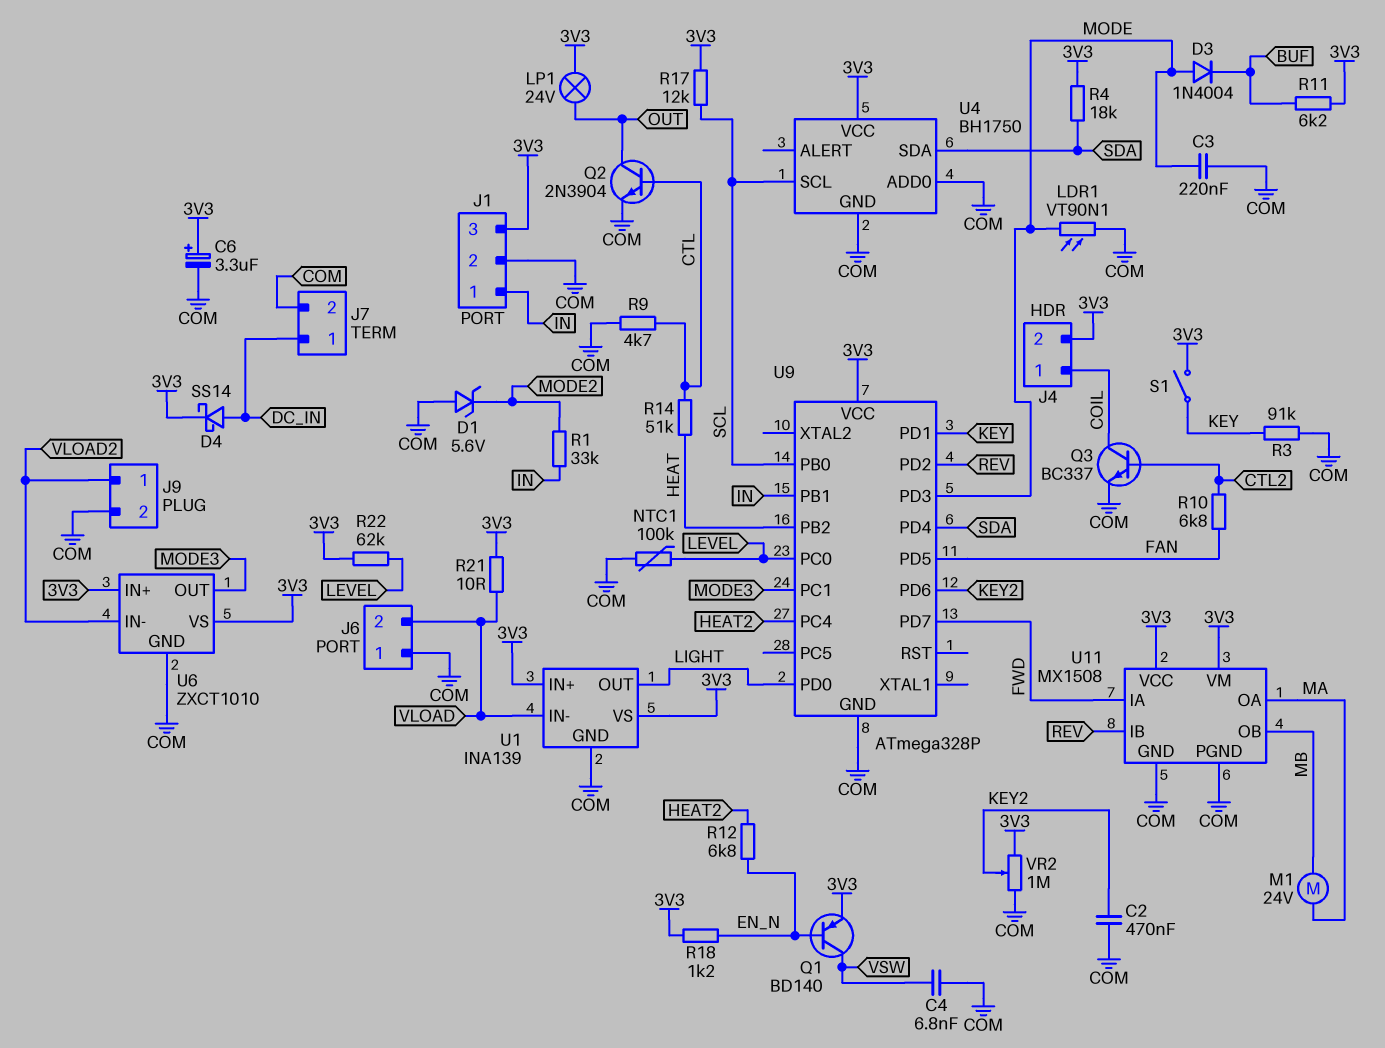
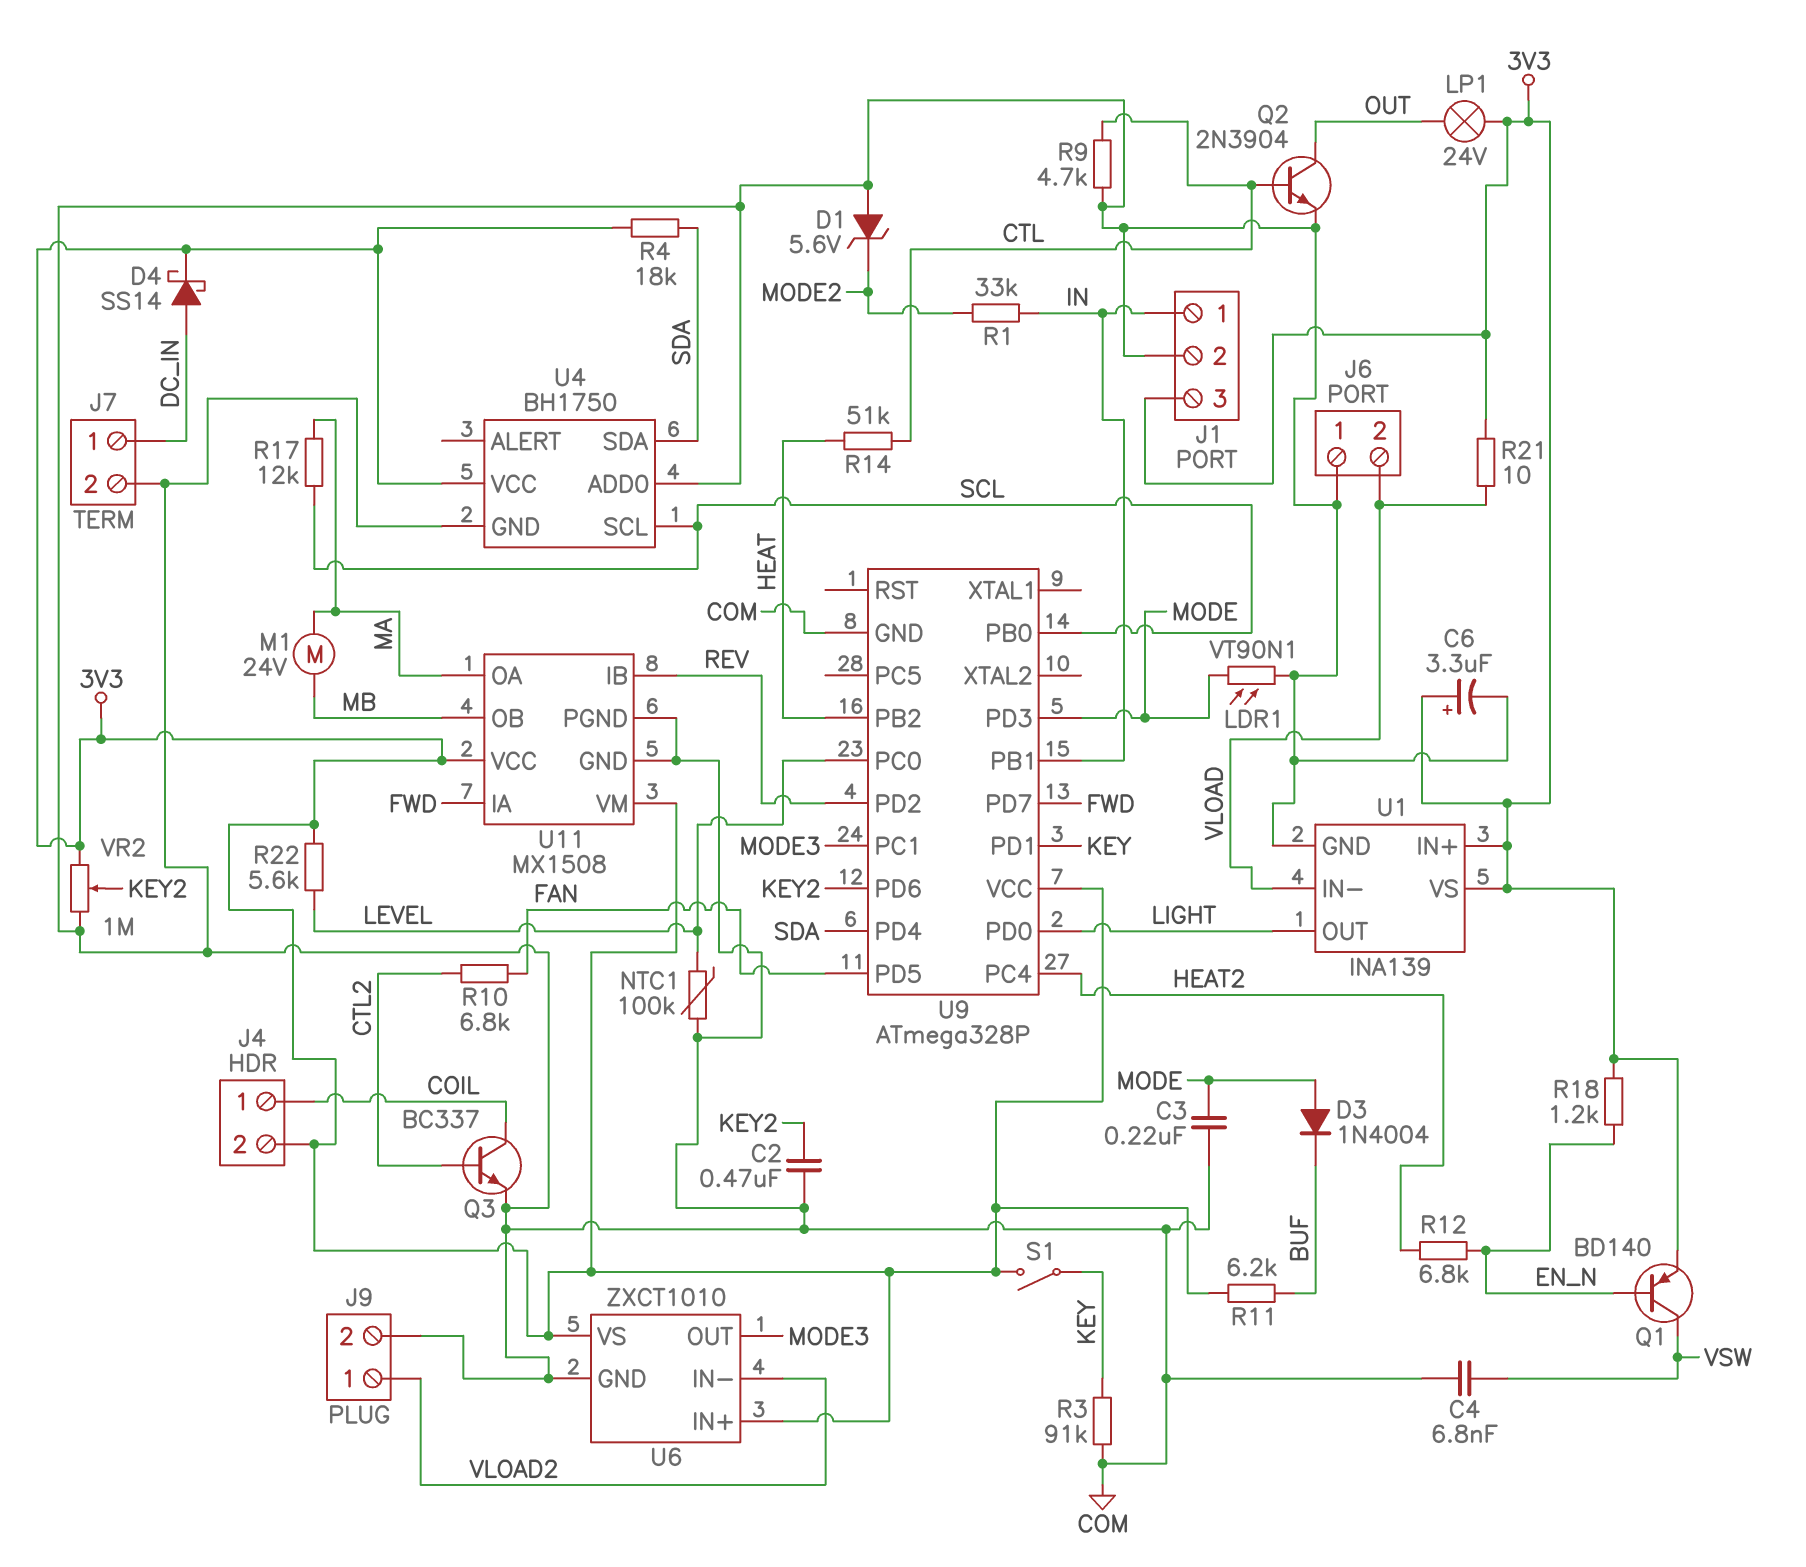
R17: 12k (3V3, SCL) -> 12k (MA, SCL)
R22: 62k (3V3, LEVEL) -> 5.6k (3V3, LEVEL)

